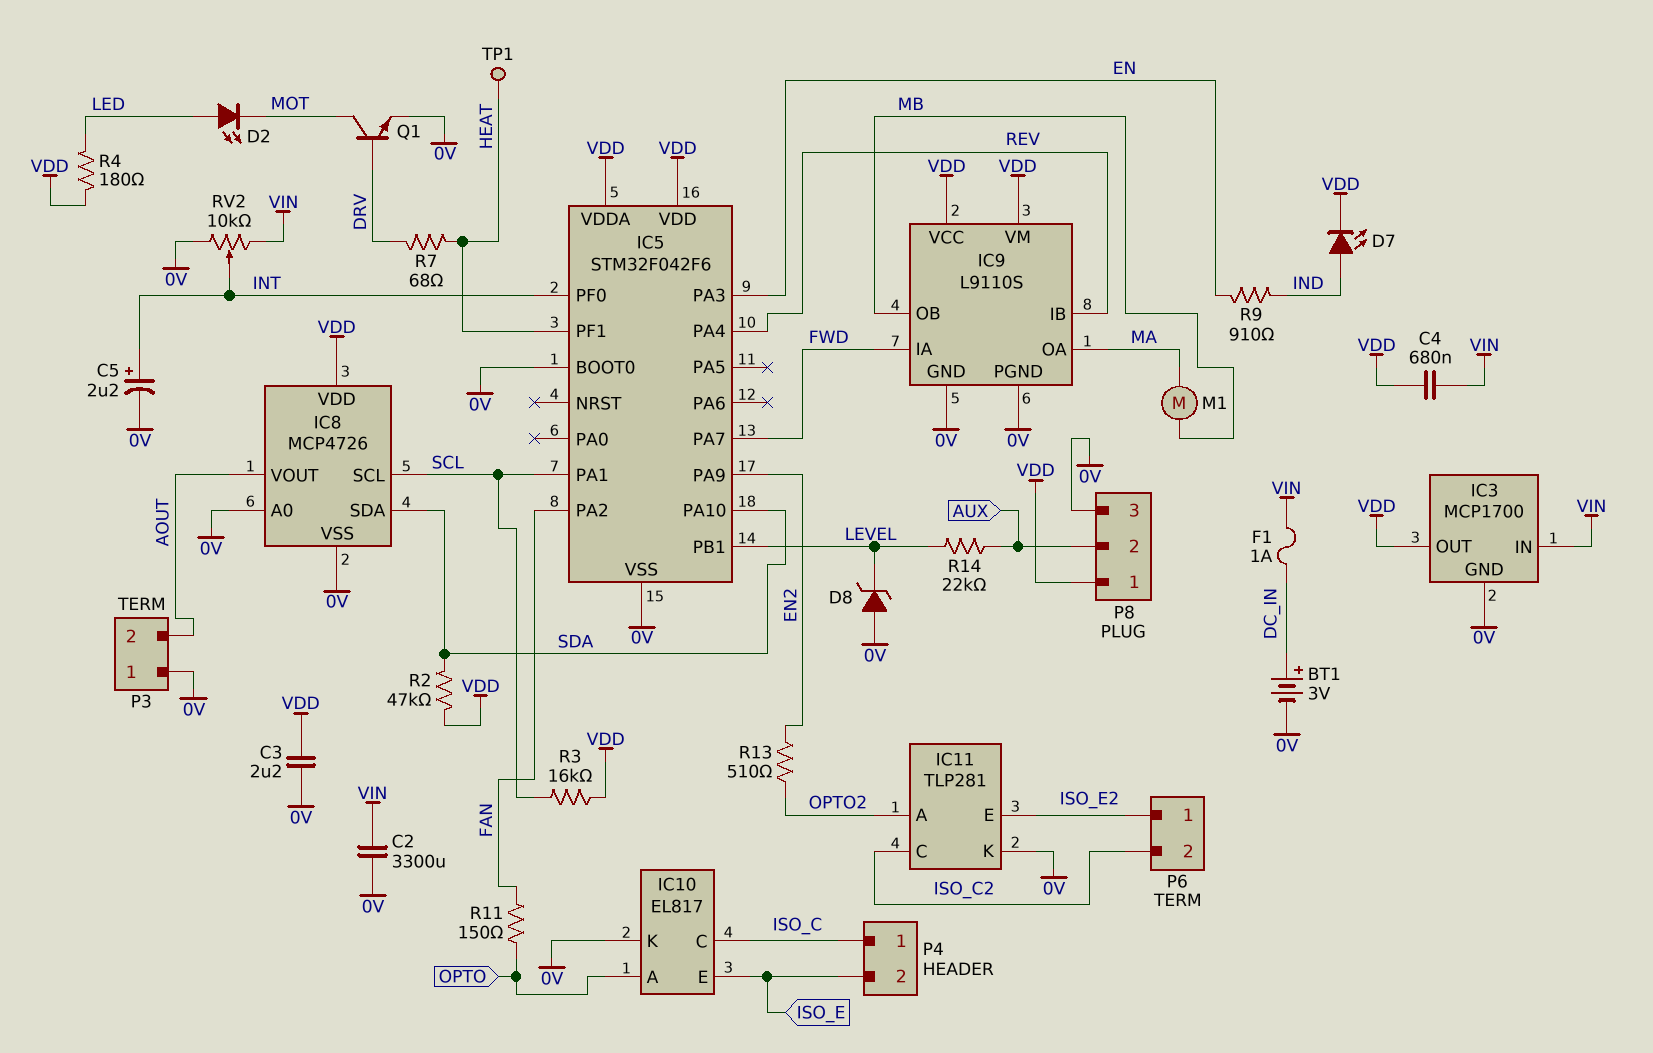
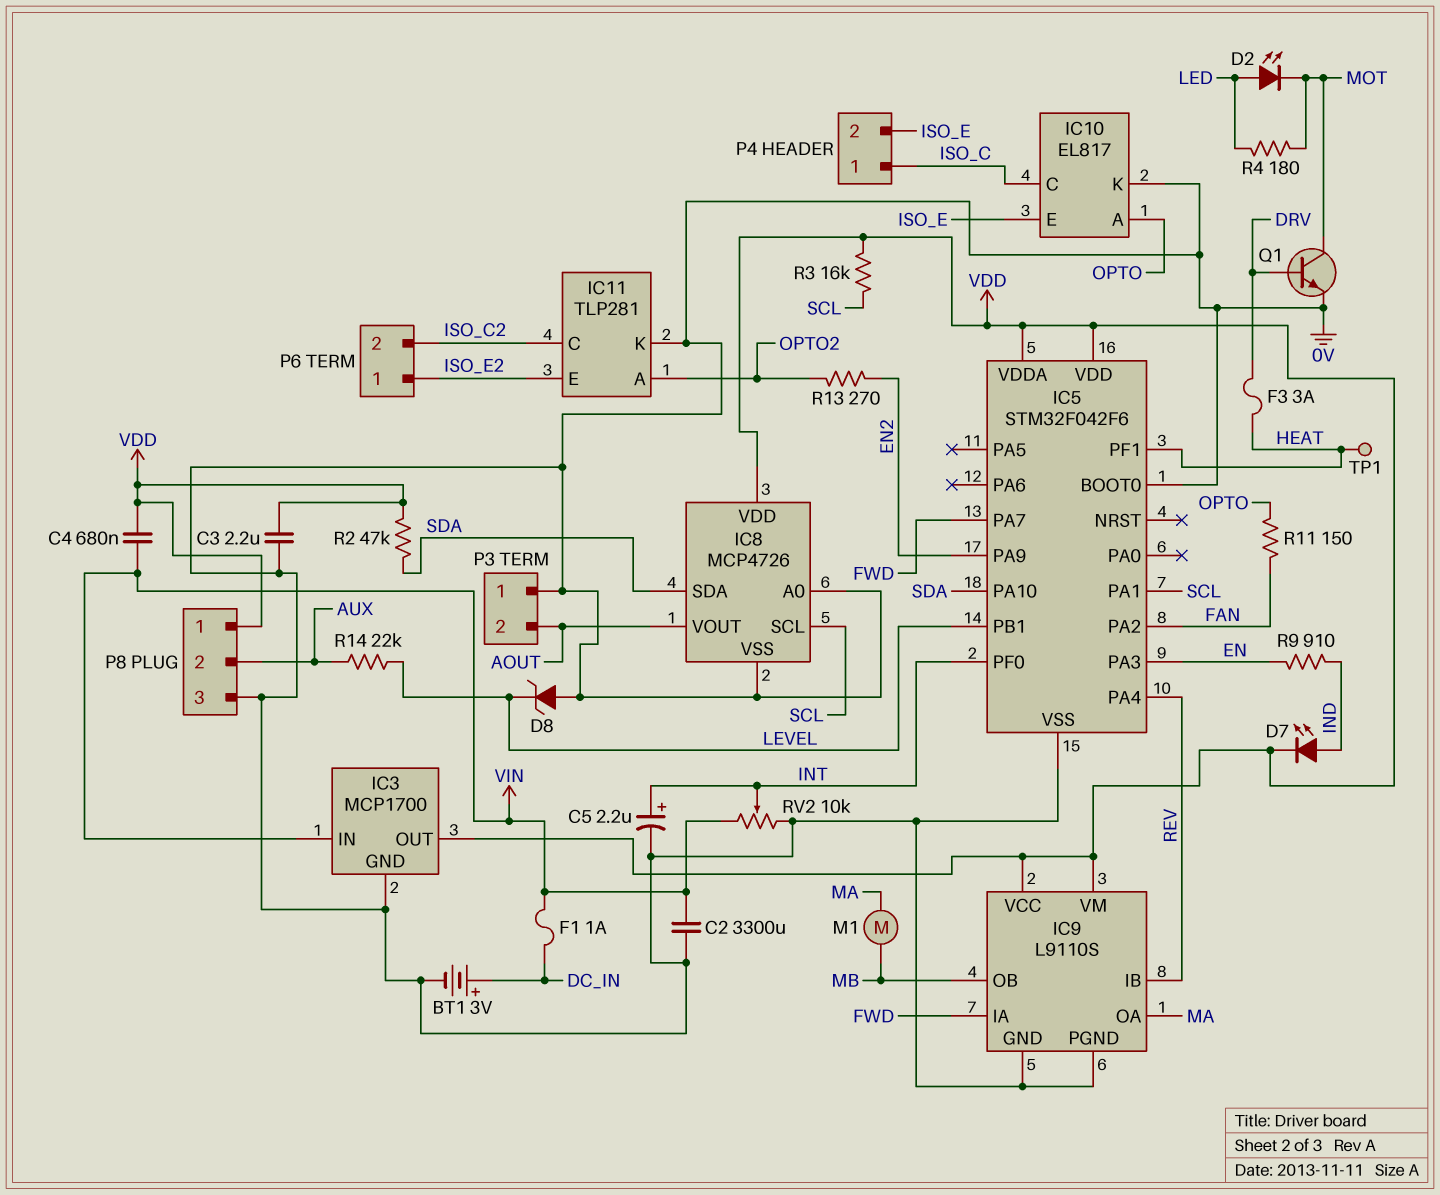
F3: none -> 3A (DRV, HEAT)
R4: 180 (LED, VDD) -> 180 (LED, MOT)
R7: 68 (DRV, HEAT) -> none
R13: 510 (EN2, OPTO2) -> 270 (EN2, OPTO2)

